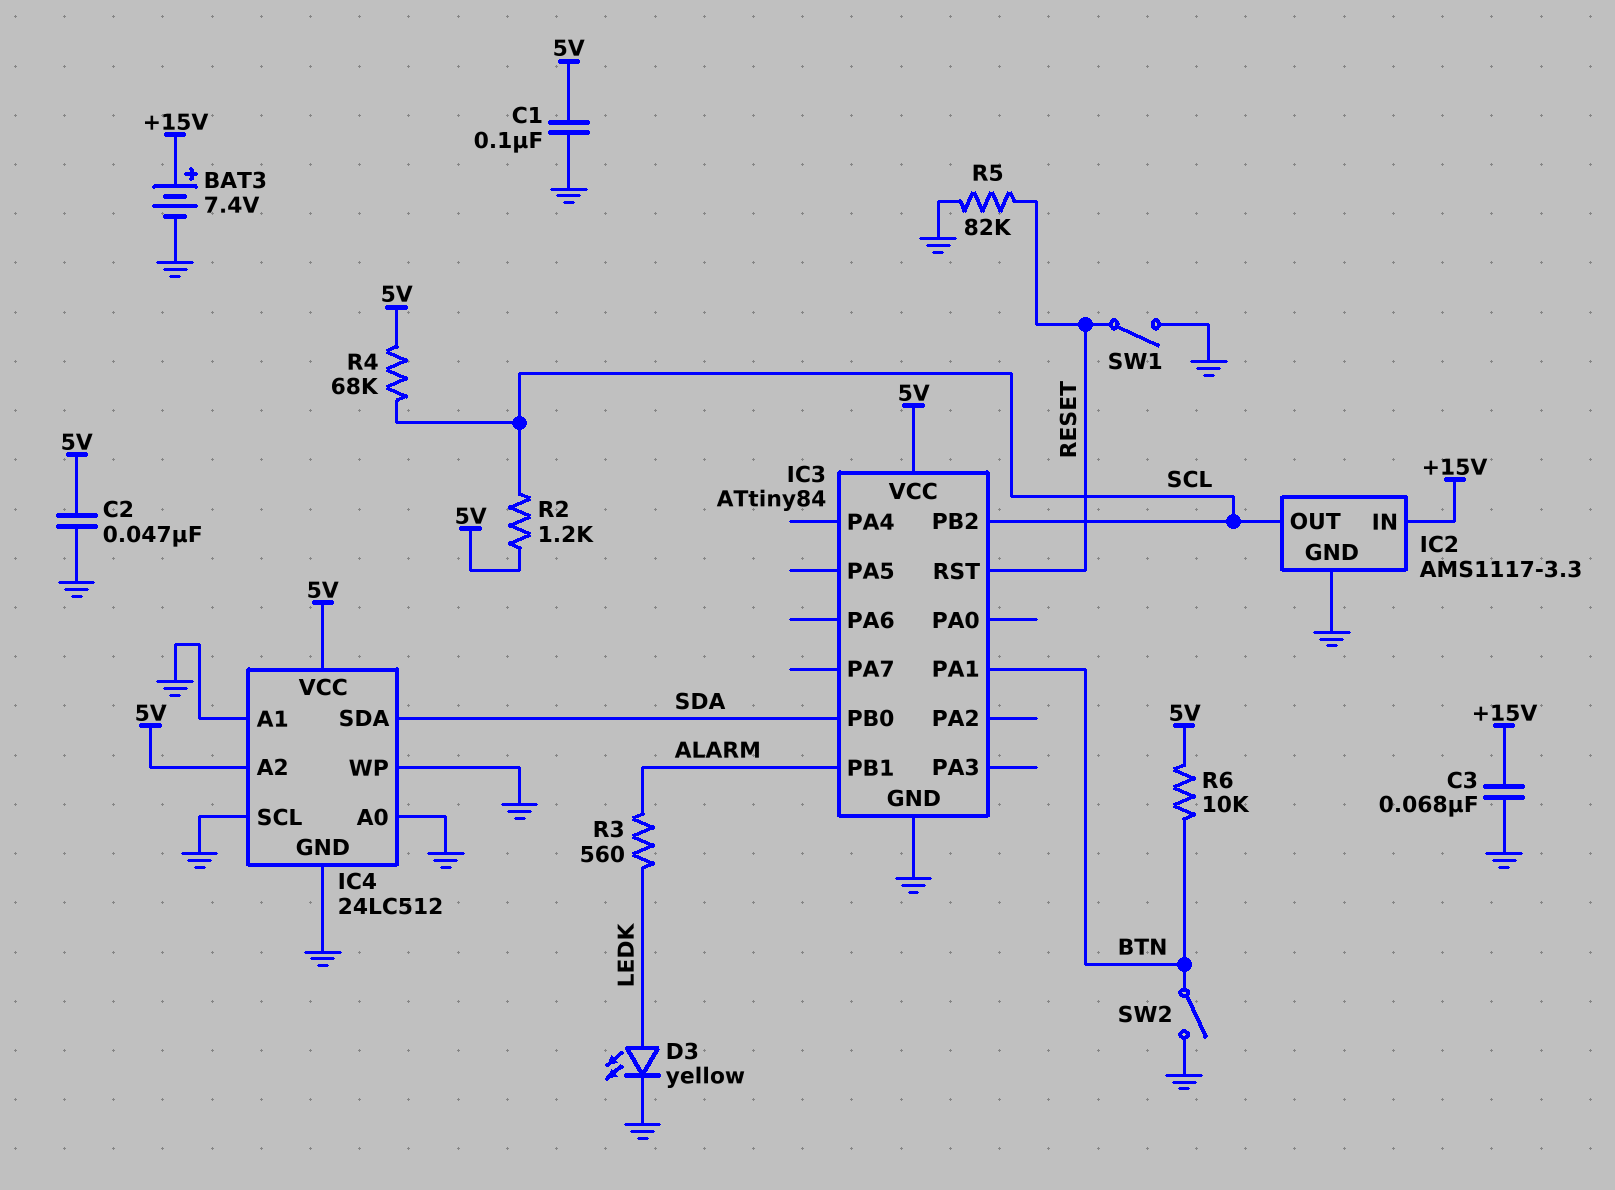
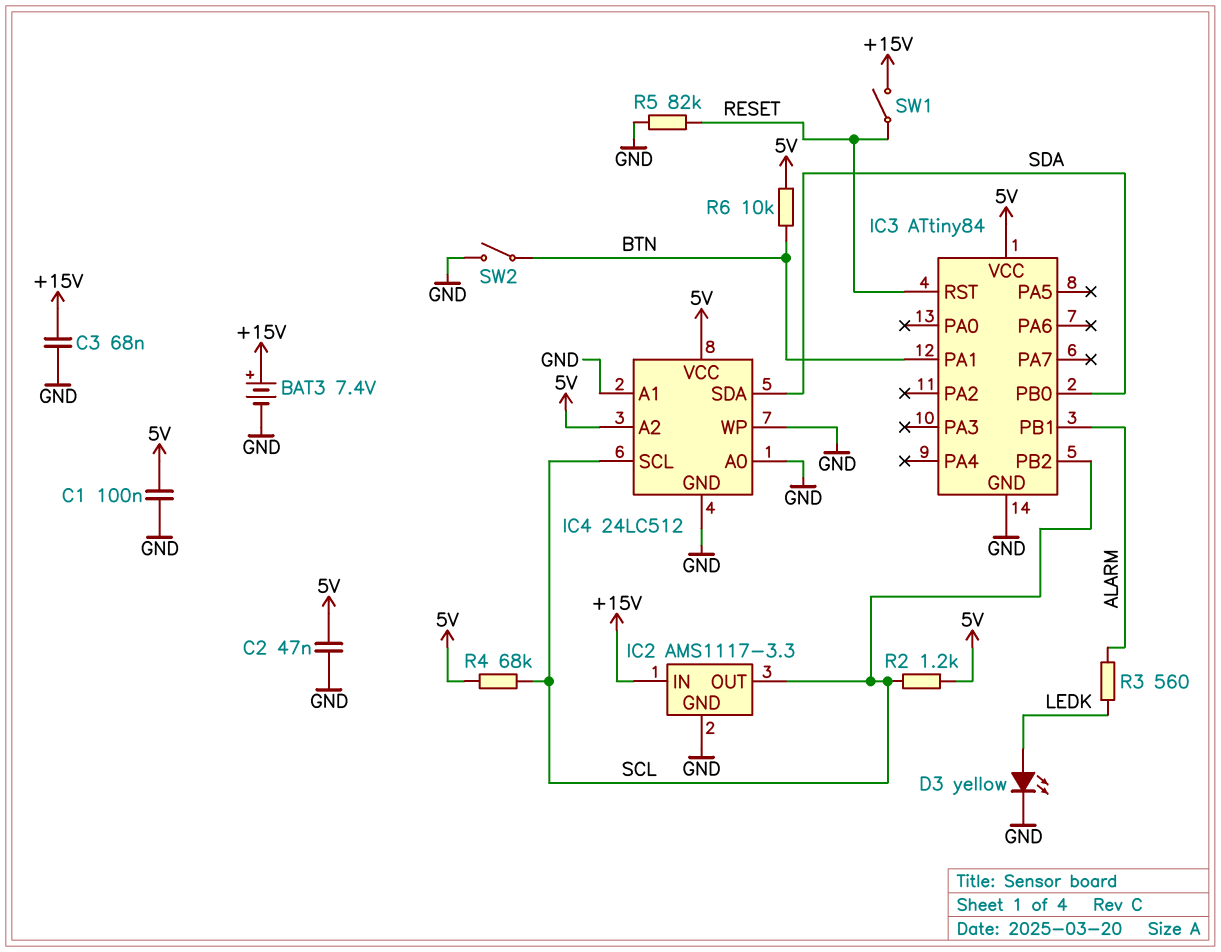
IC4 pin SCL: GND -> SCL
SW1: switch (GND, RESET) -> switch (+15V, RESET)

